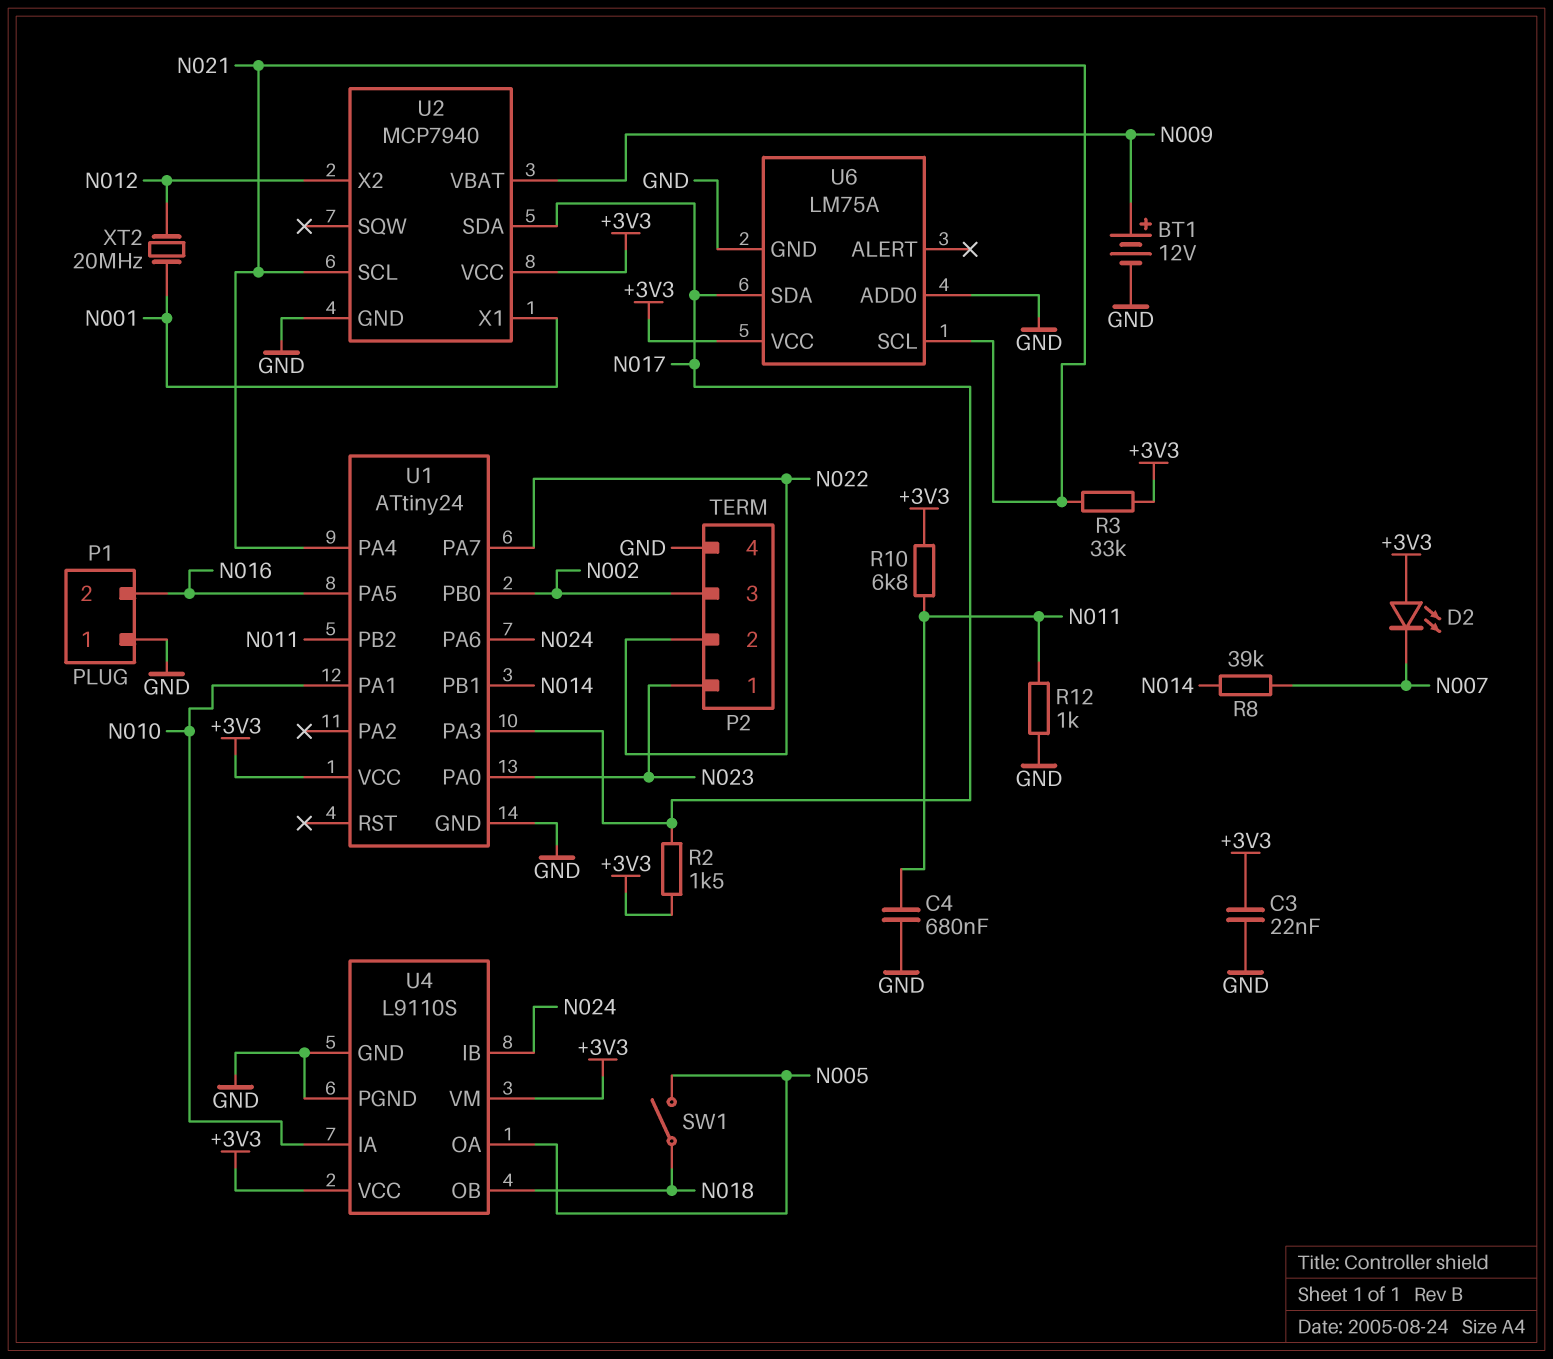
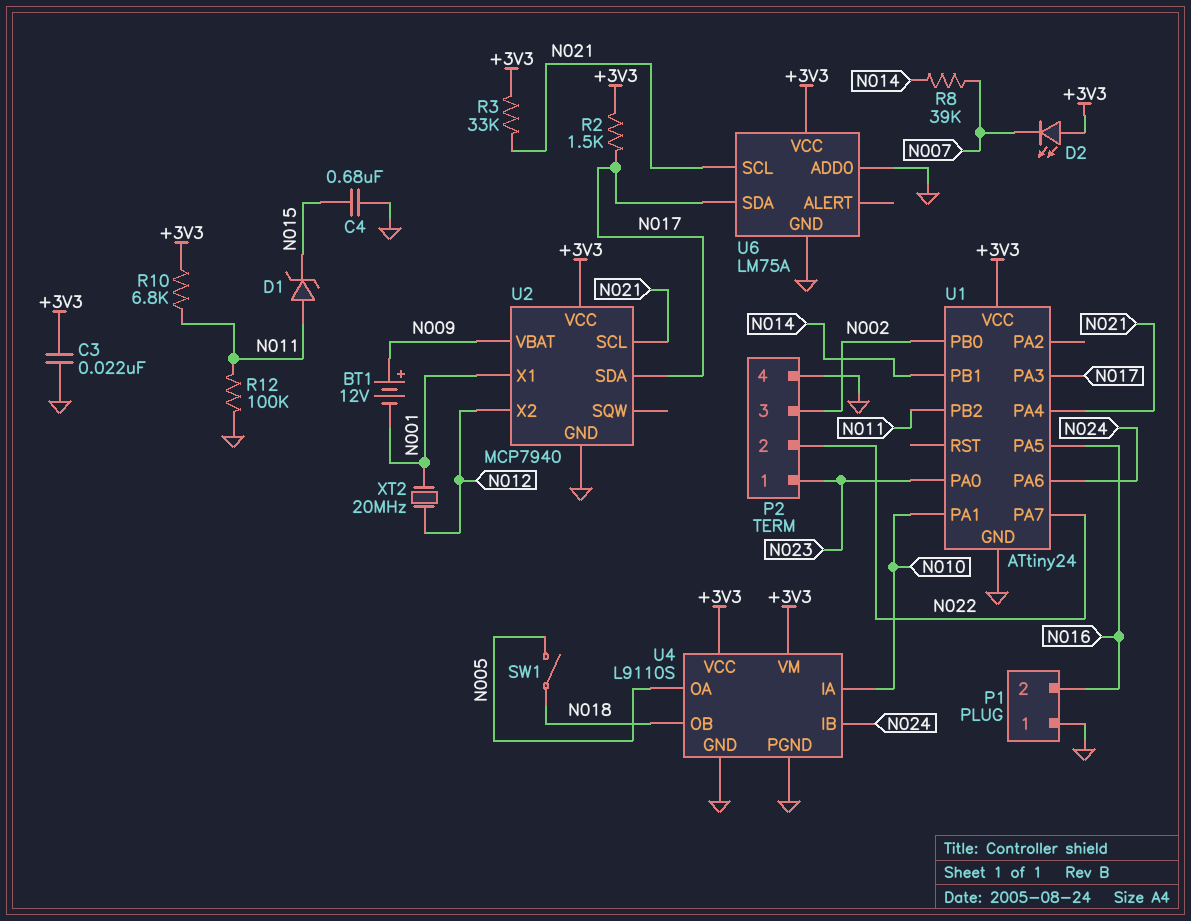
BT1: 12V (plus N009, minus GND) -> 12V (plus N009, minus N001)
C4: 680nF (GND, N011) -> 680nF (GND, N015)
D1: none -> zener (A N011, K N015)
R12: 1k (GND, N011) -> 100k (GND, N011)

